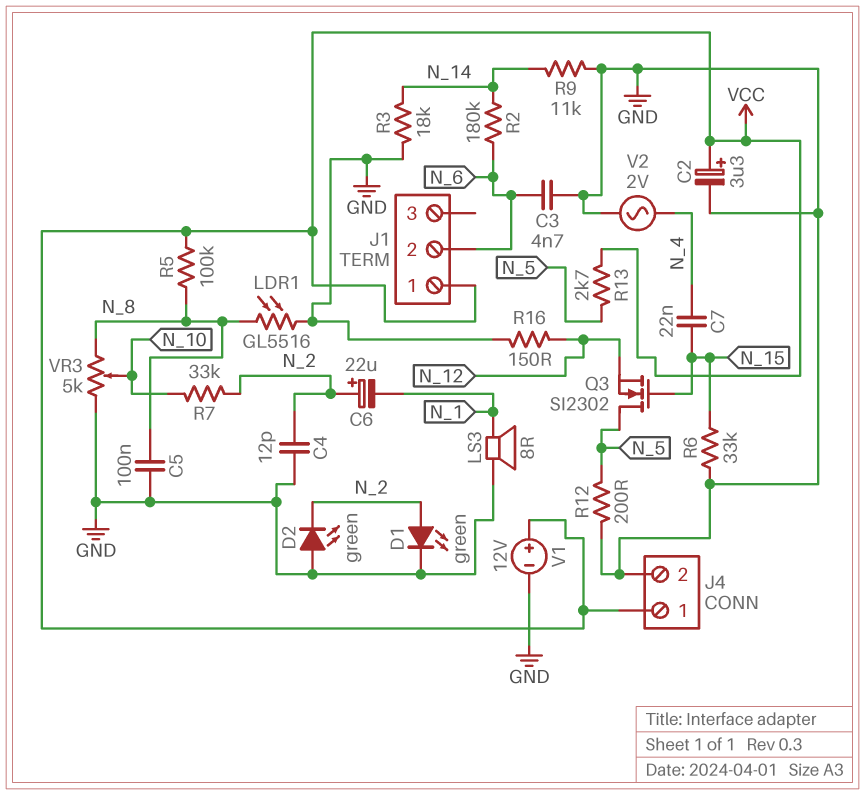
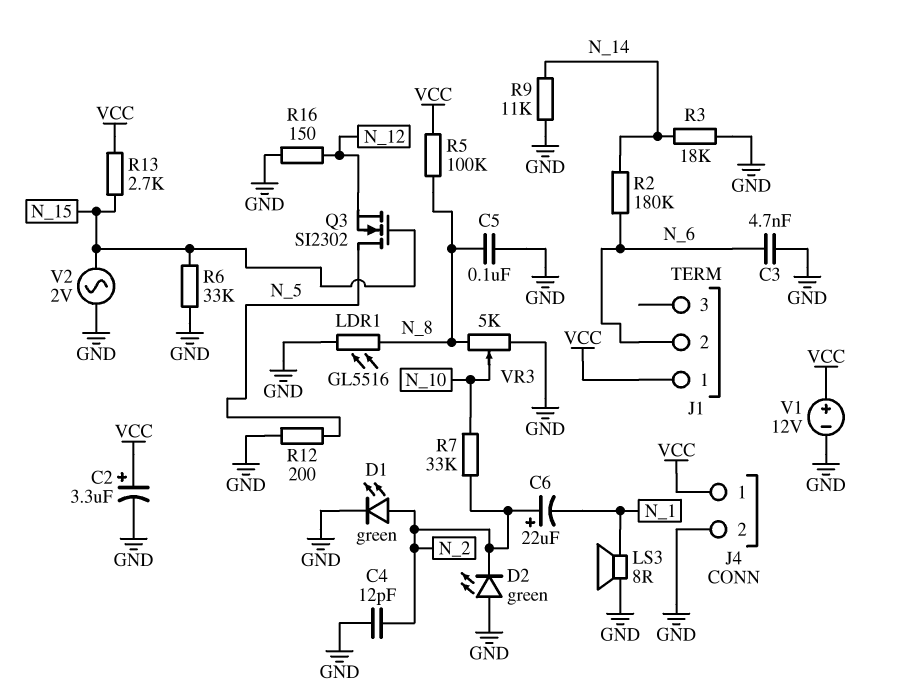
C7: 22nF (N_4, N_15) -> none
R13: 2.7k (N_5, VCC) -> 2.7k (N_15, VCC)
V2: AC 2V (GND, N_4) -> AC 2V (GND, N_15)

